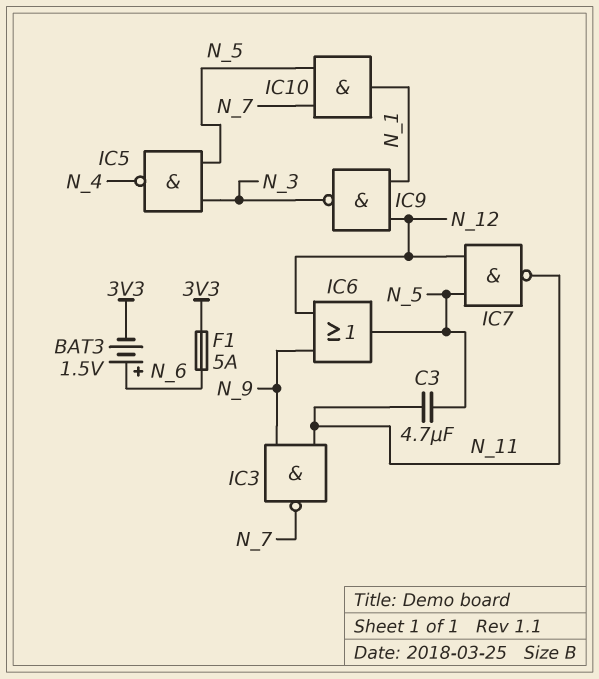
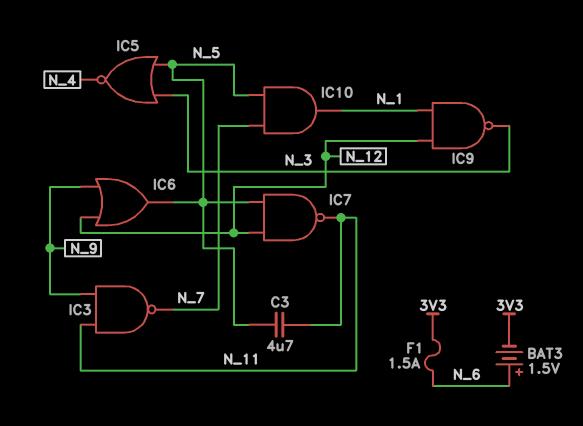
F1: 5A (3V3, N_6) -> 1.5A (3V3, N_6)
IC5: NAND (in N_3, in N_5, out N_4) -> NOR (in N_3, in N_5, out N_4)

